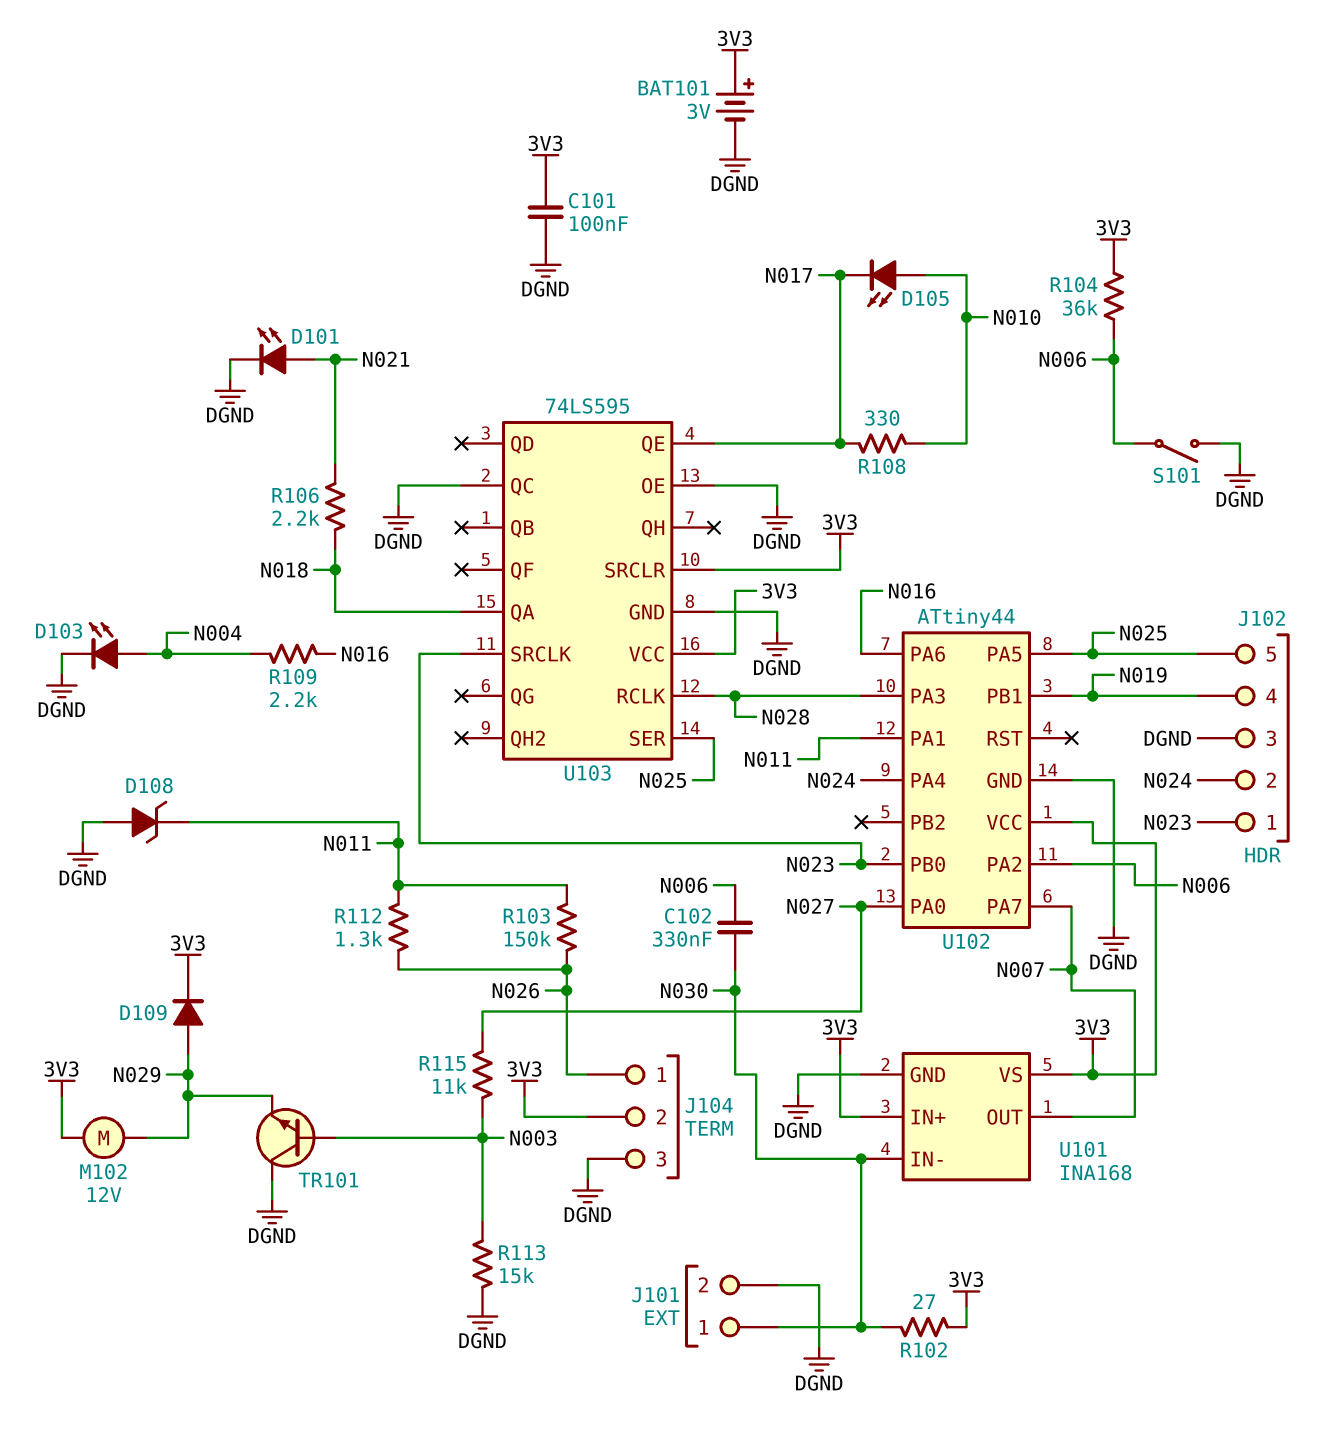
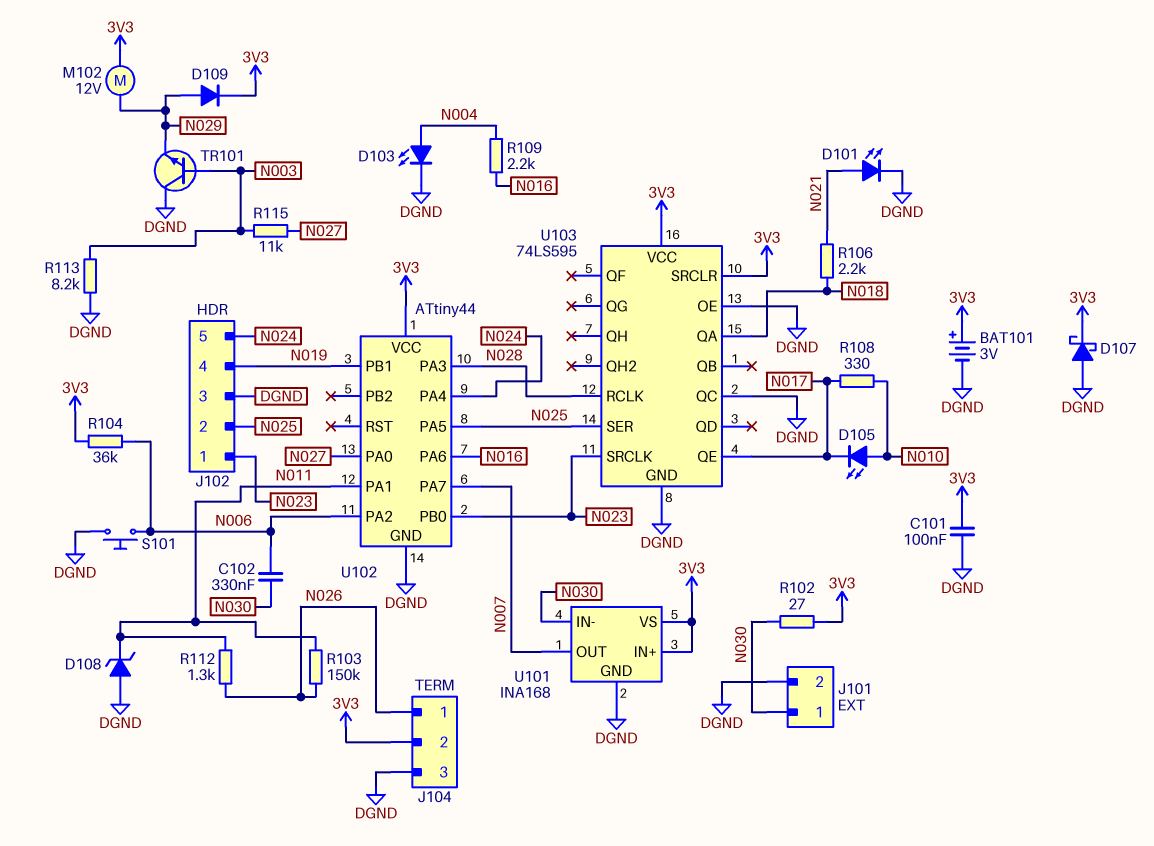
D107: none -> schottky (A DGND, K 3V3)
J102 pin 2: N024 -> N025
J102 pin 5: N025 -> N024
R113: 15k (DGND, N003) -> 8.2k (DGND, N003)
S101: switch (DGND, N006) -> button (DGND, N006)

